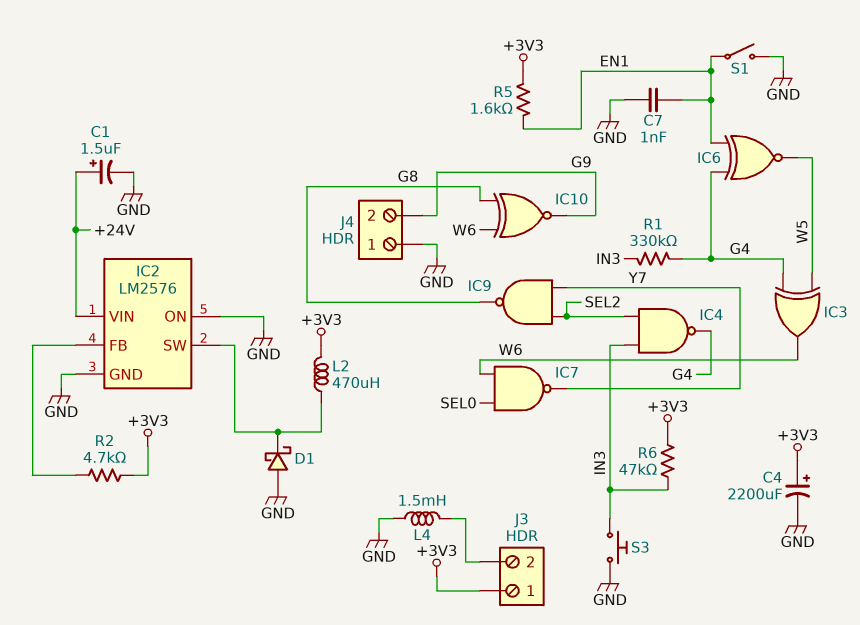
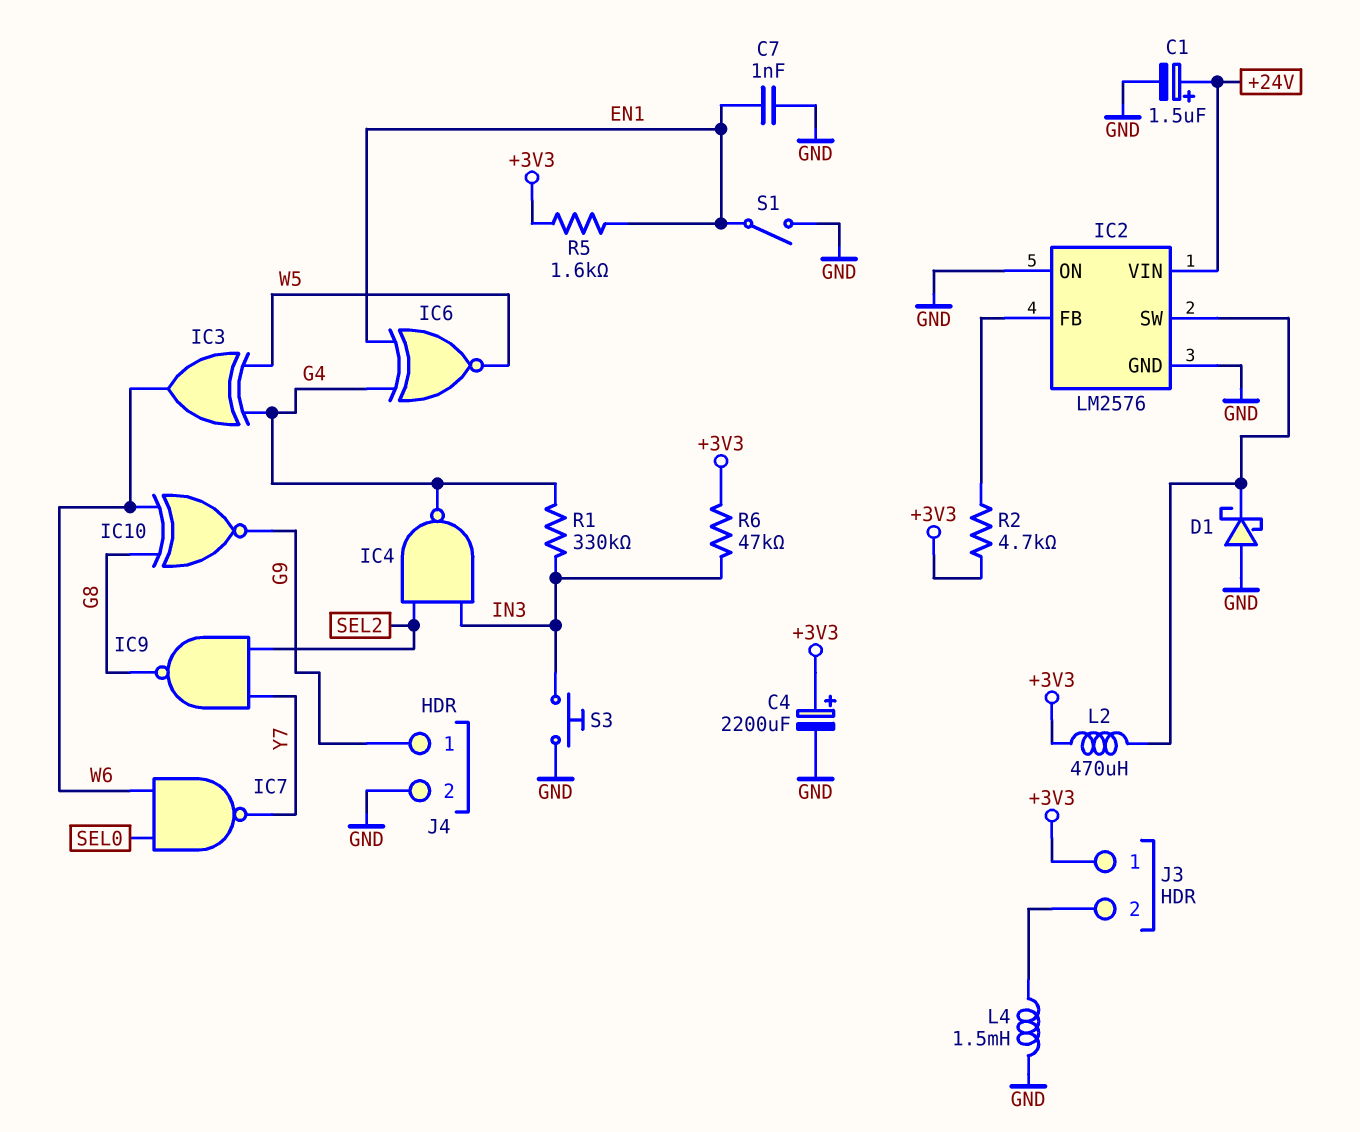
J4 pin 1: GND -> G9
J4 pin 2: G9 -> GND

